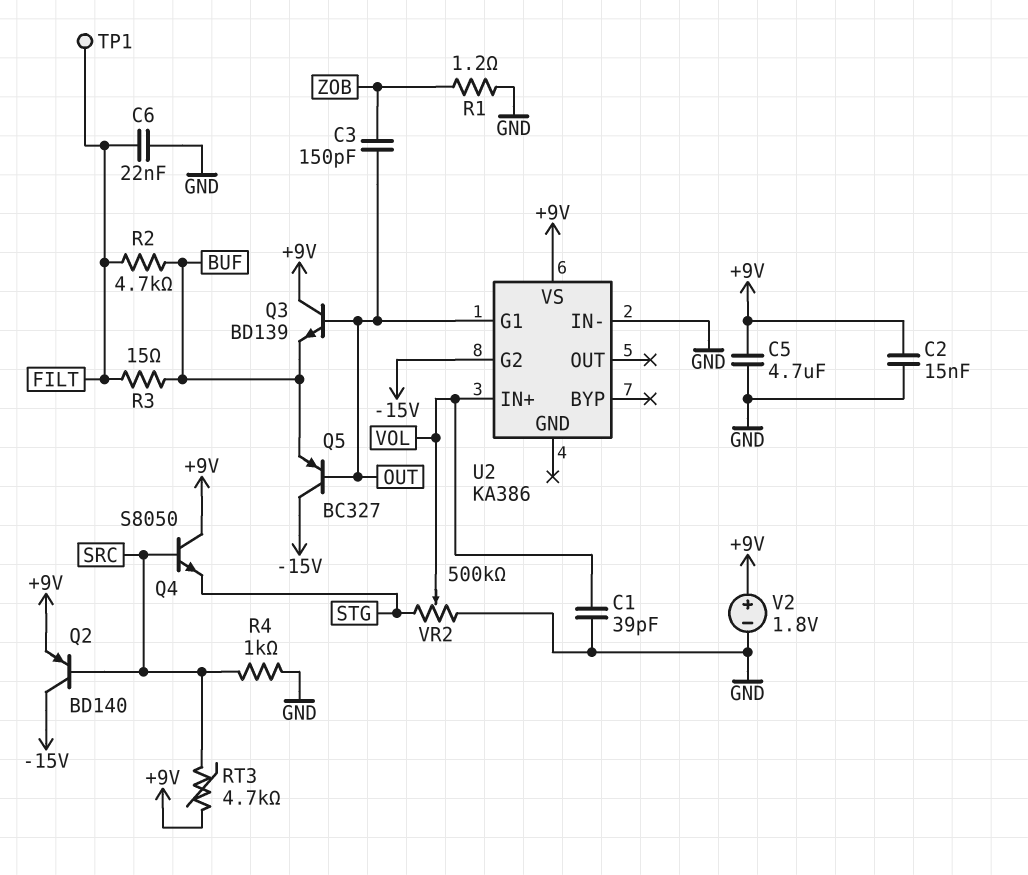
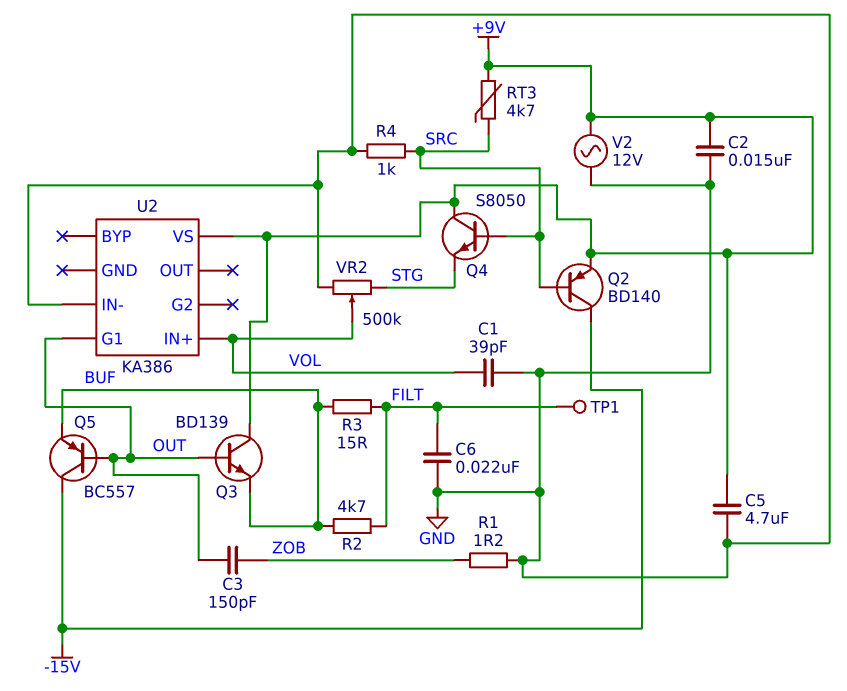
Q5: PNP BC327 (B OUT, C -15V, E BUF) -> PNP BC557 (B OUT, C -15V, E BUF)
U2 pin G2: -15V -> none
V2: 1.8V (plus +9V, minus GND) -> AC 12V (+9V, GND)

